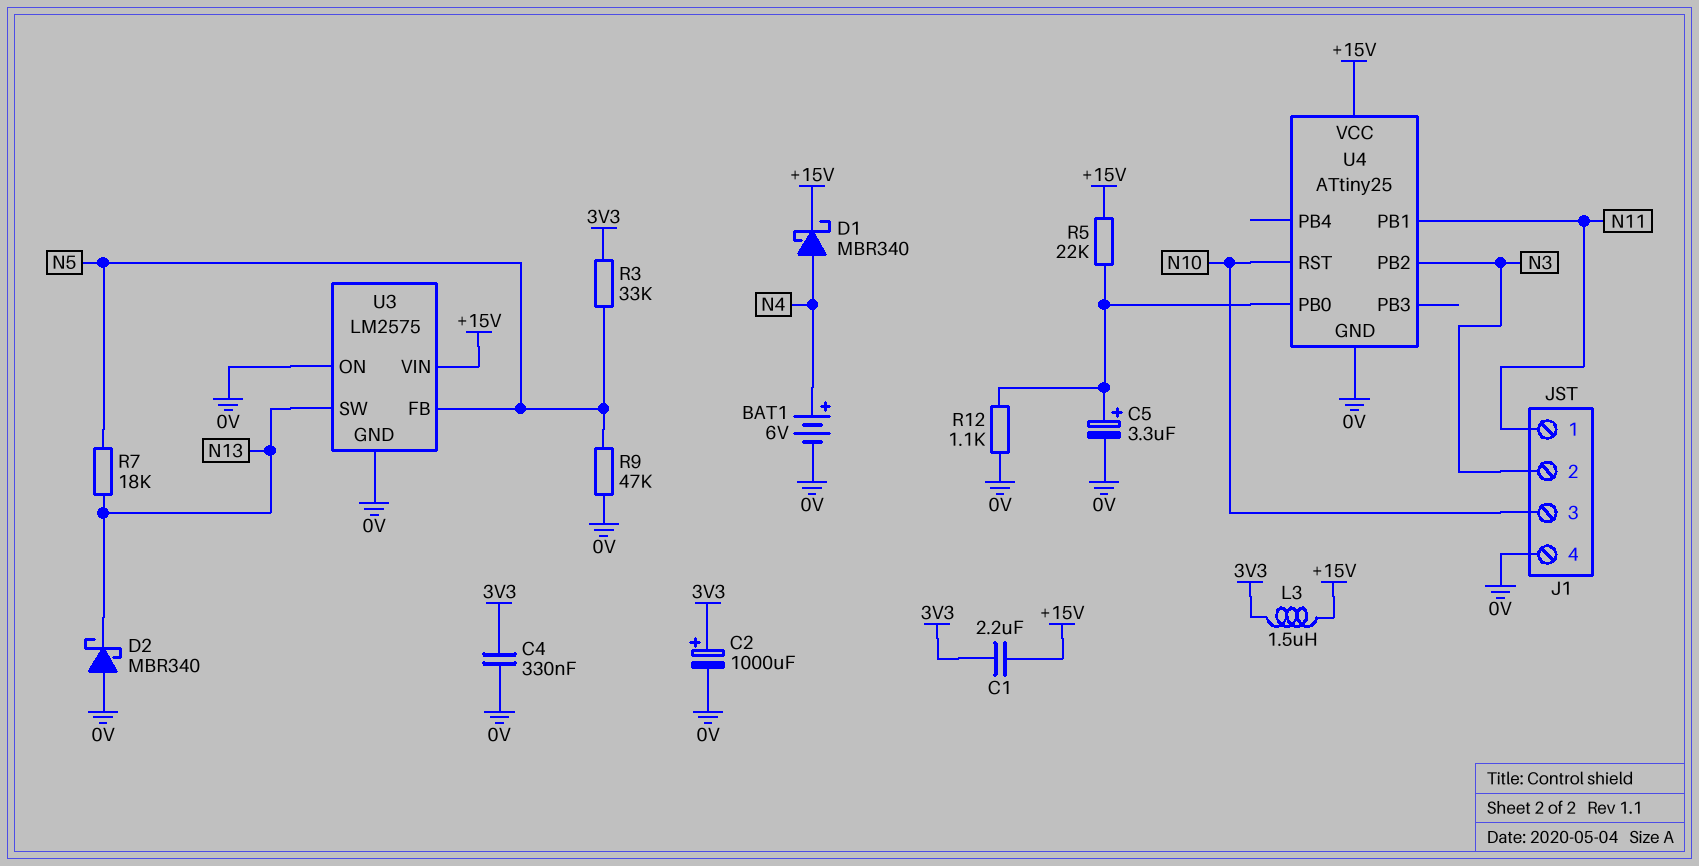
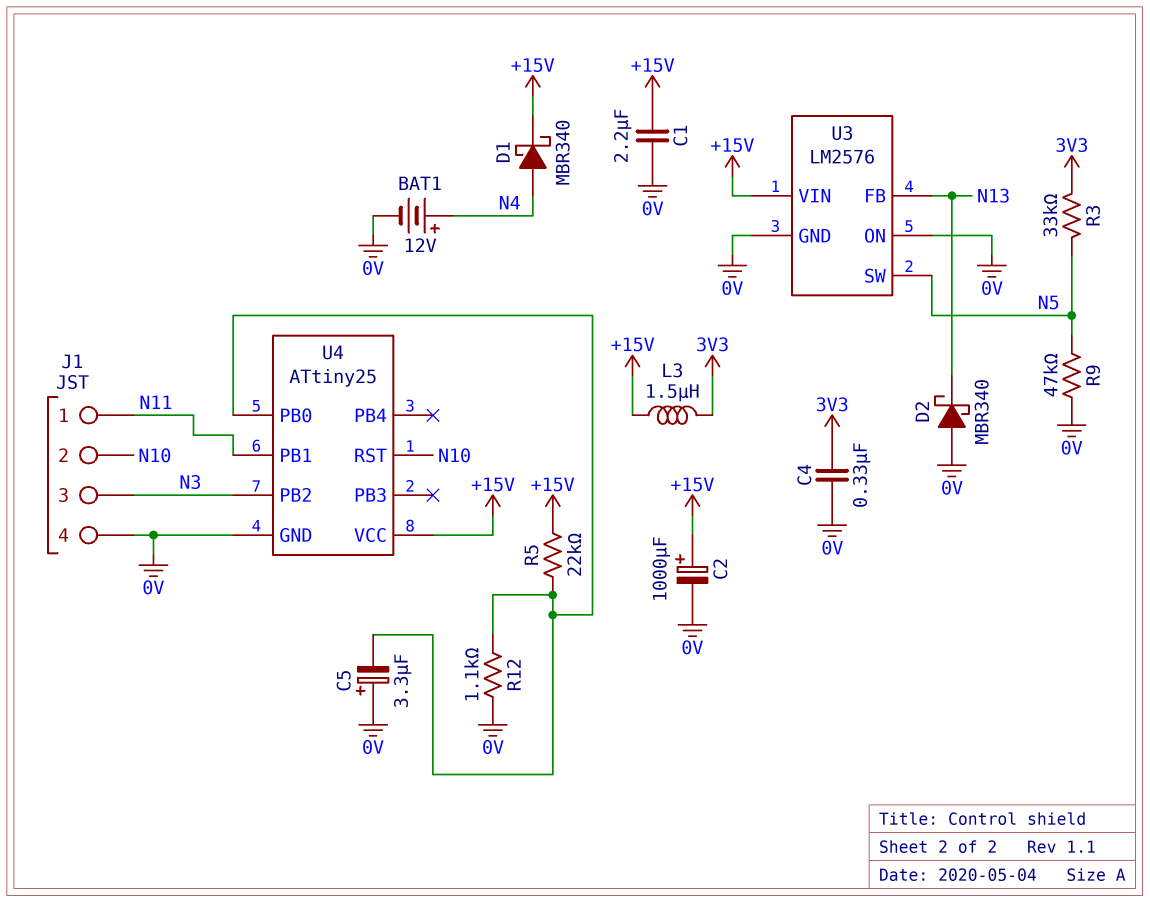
BAT1: 6V (plus N4, minus 0V) -> 12V (plus N4, minus 0V)
C1: 2.2uF (+15V, 3V3) -> 2.2uF (+15V, 0V)
C2: 1000uF (plus 3V3, minus 0V) -> 1000uF (plus +15V, minus 0V)
C5: 3.3uF (plus U4/PB0, minus 0V) -> 3.3uF (plus 0V, minus U4/PB0)
J1 pin 2: N3 -> N10
J1 pin 3: N10 -> N3
R7: 18k (N5, N13) -> none
U3: LM2575 -> LM2576
U3 pin FB: N5 -> N13
U3 pin SW: N13 -> N5

